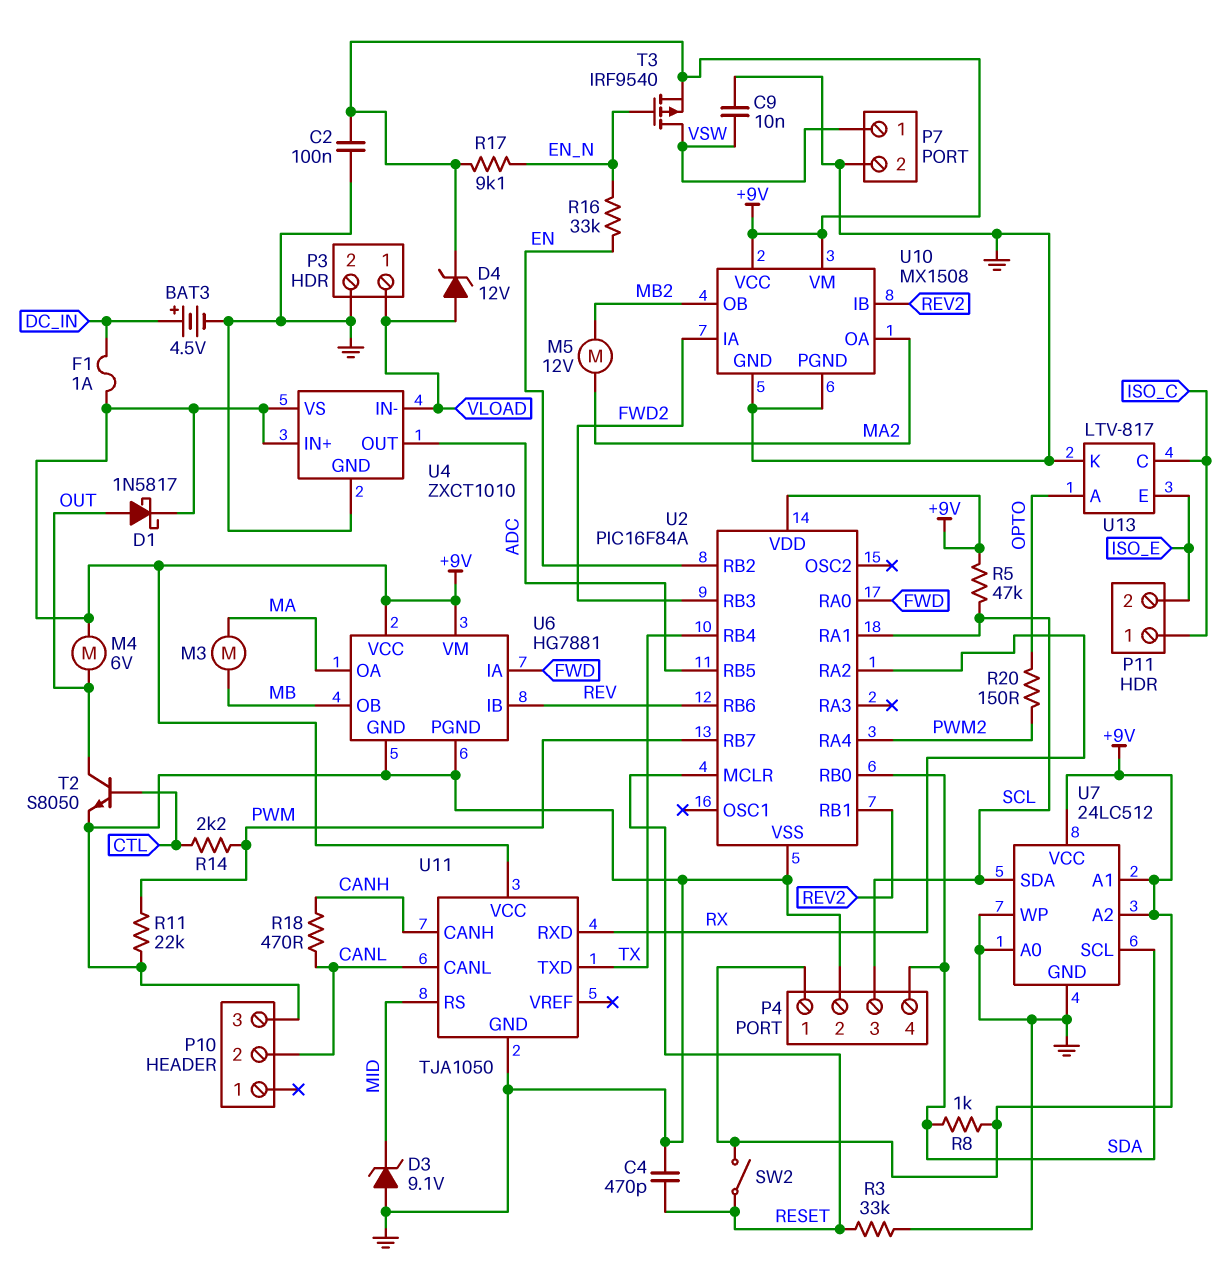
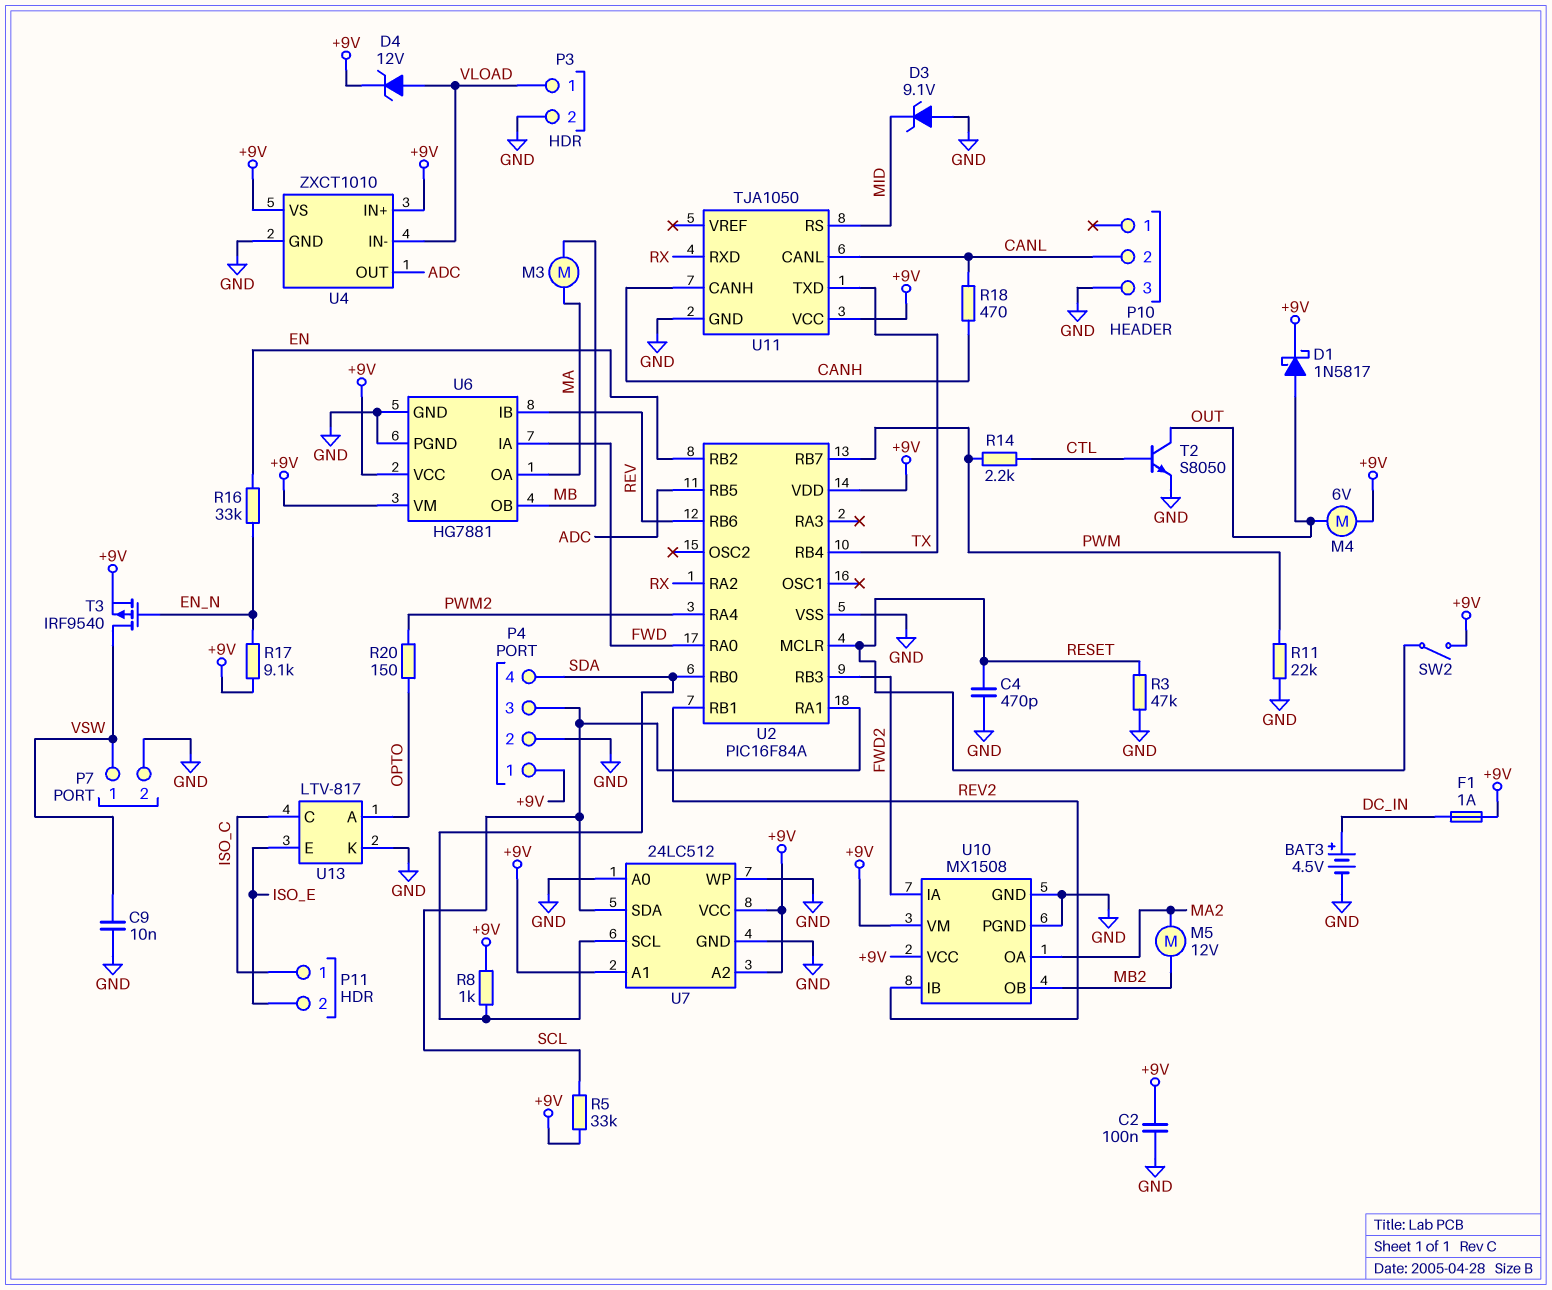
R3: 33k (GND, RESET) -> 47k (GND, RESET)
R5: 47k (+9V, SCL) -> 33k (+9V, SCL)

